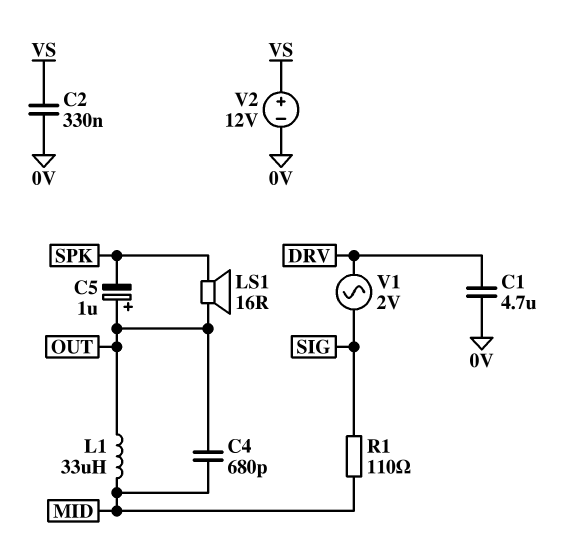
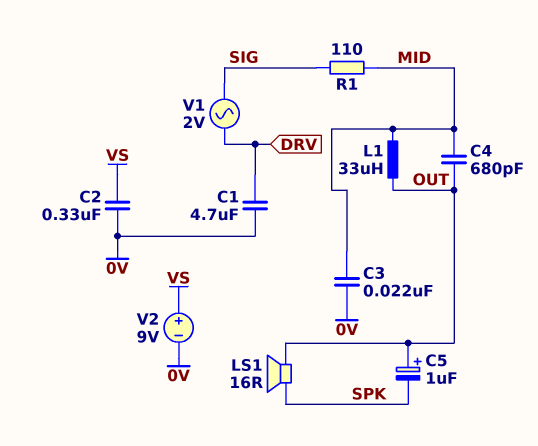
C3: none -> 22nF (0V, MID)
V2: 12V (plus VS, minus 0V) -> 9V (plus VS, minus 0V)

